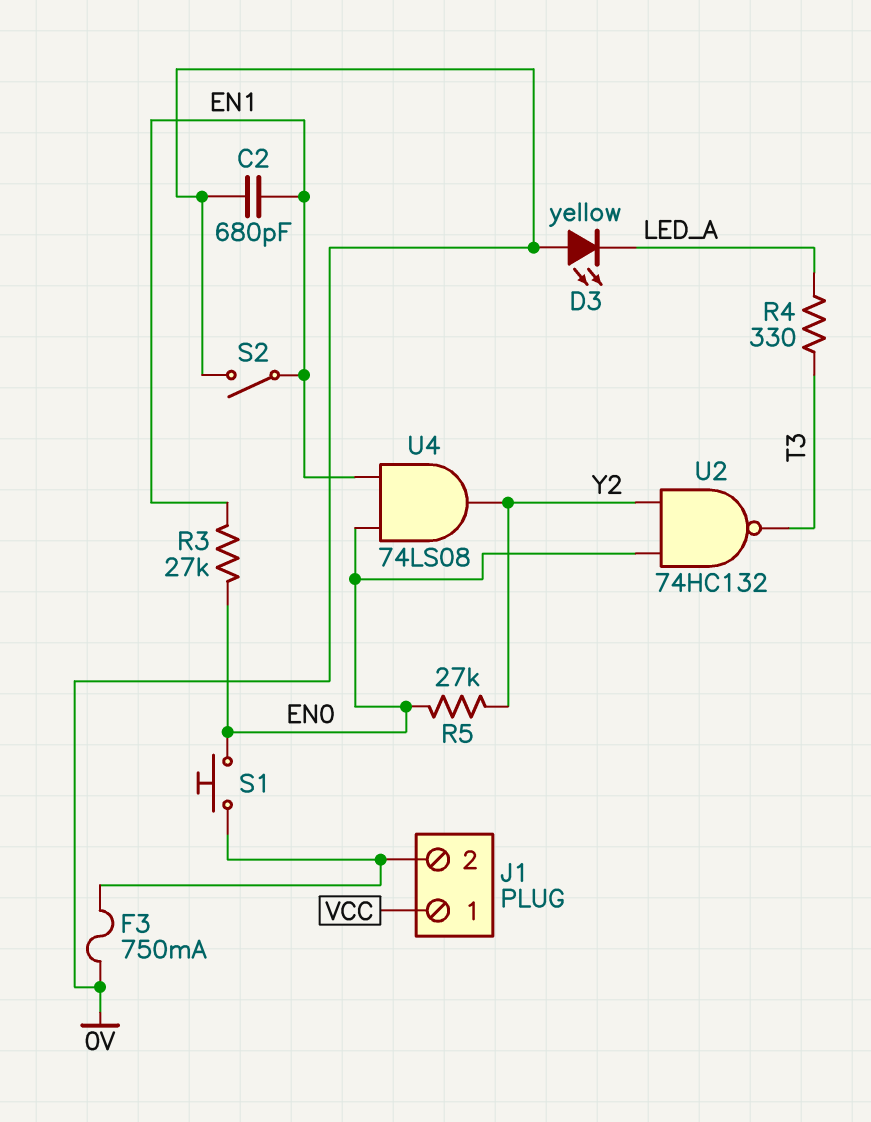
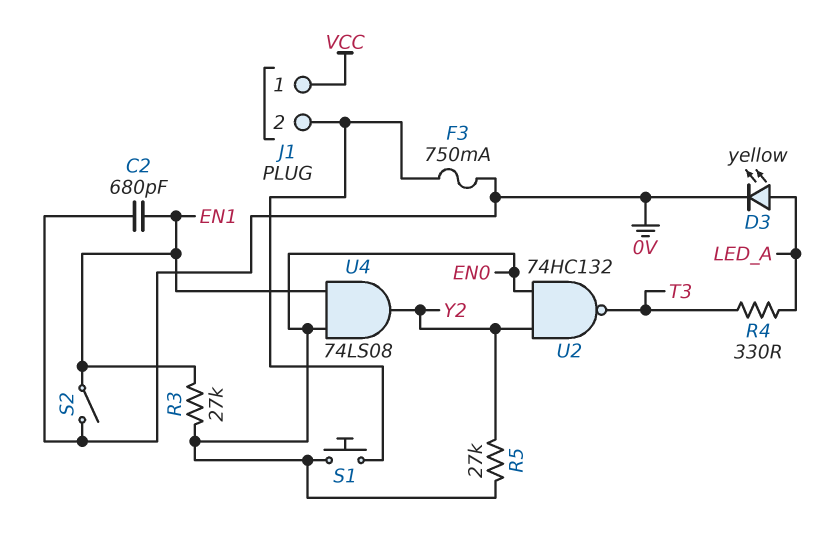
D3: LED yellow (A 0V, K LED_A) -> LED yellow (A LED_A, K 0V)

